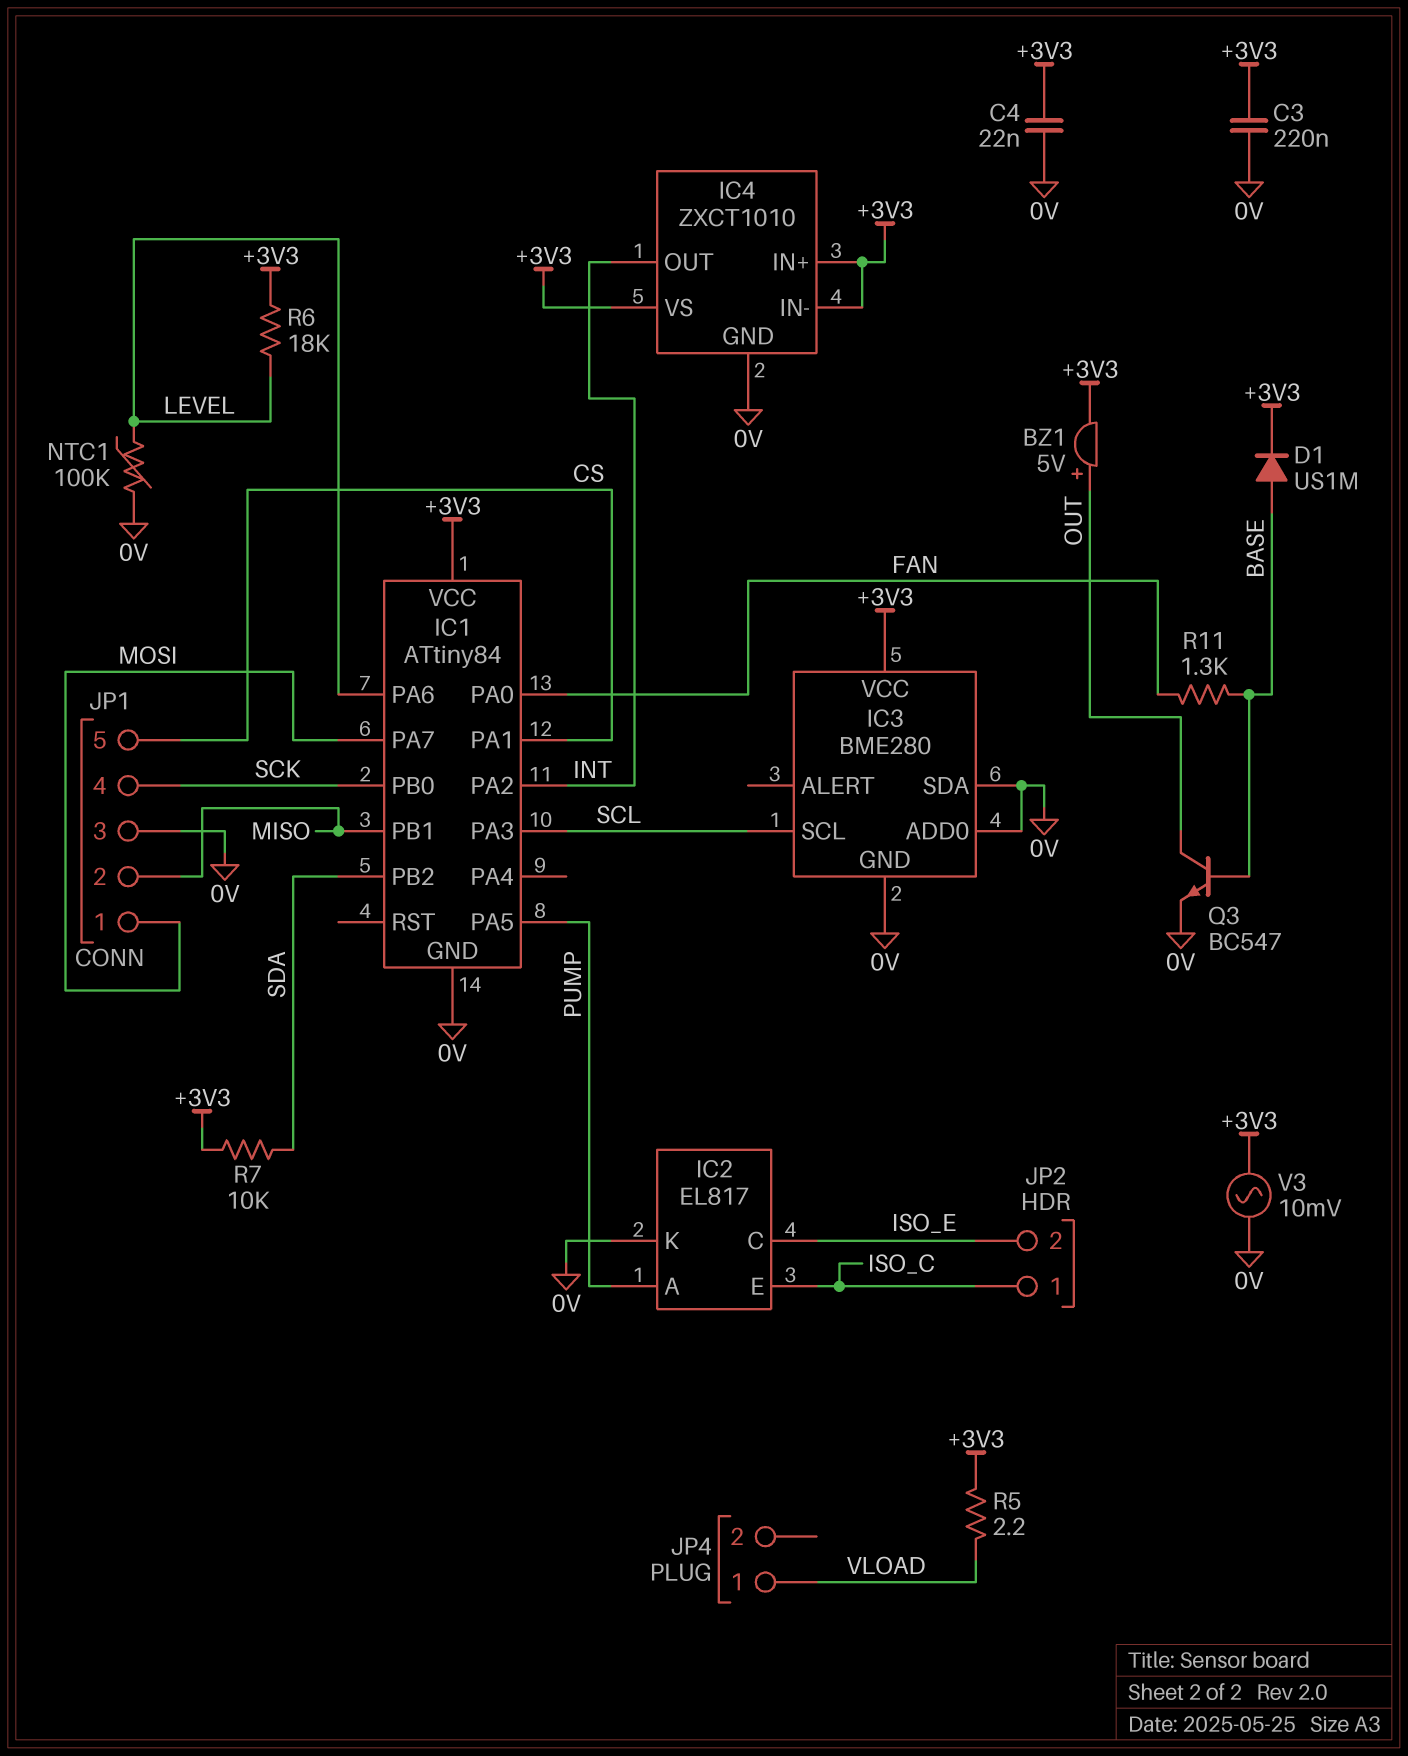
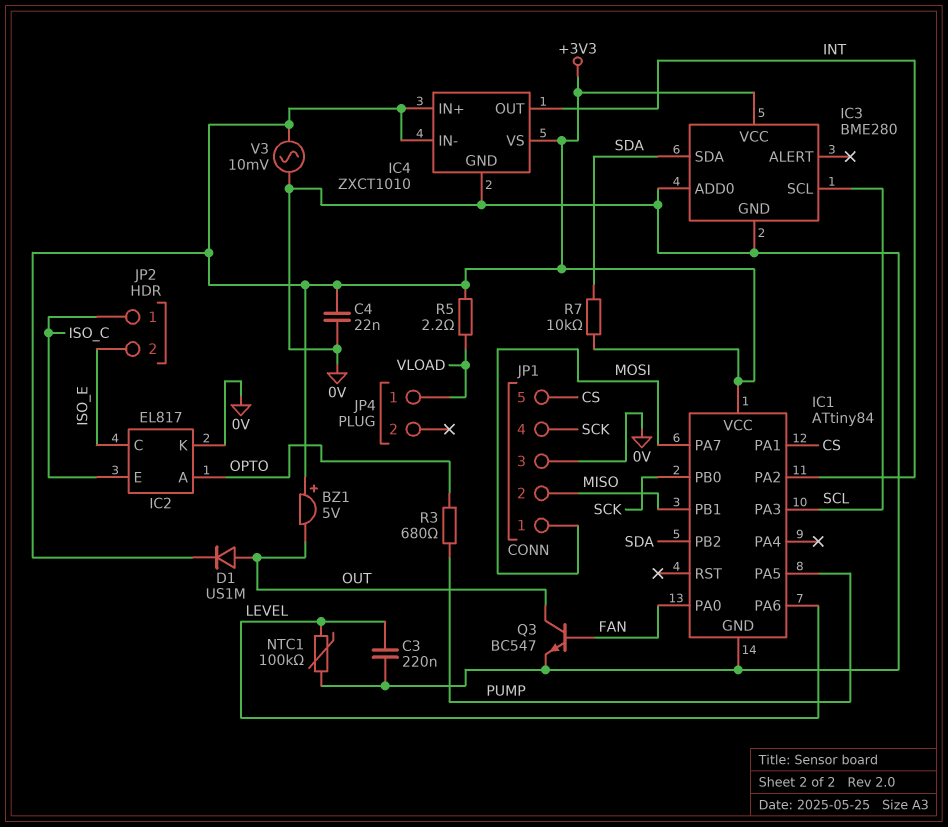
BZ1: buzzer 5V (plus OUT, minus +3V3) -> buzzer 5V (plus +3V3, minus OUT)
C3: 220nF (+3V3, 0V) -> 220nF (0V, LEVEL)
D1: diode US1M (A BASE, K +3V3) -> diode US1M (A OUT, K +3V3)
IC2 pin A: PUMP -> OPTO
IC3 pin SDA: 0V -> SDA
Q3: NPN BC547 (B BASE, C OUT, E 0V) -> NPN BC547 (B FAN, C OUT, E 0V)
R3: none -> 680 (OPTO, PUMP)
R6: 18k (+3V3, LEVEL) -> none
R11: 1.3k (BASE, FAN) -> none

